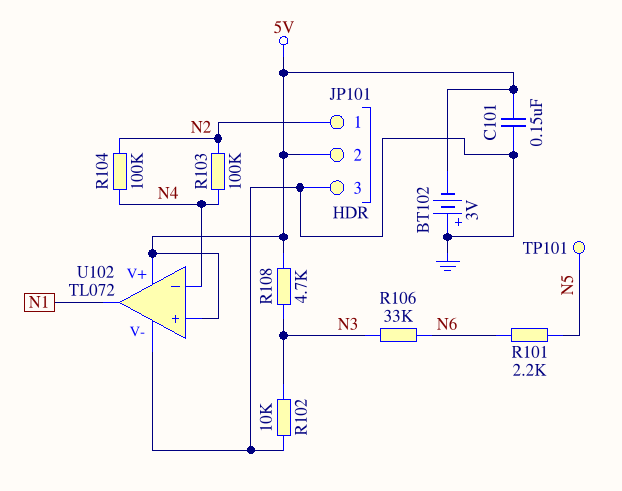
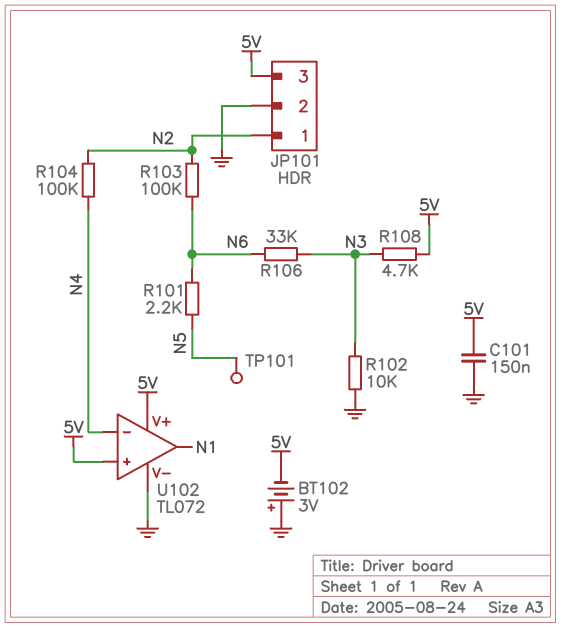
JP101 pin 2: 5V -> GND
JP101 pin 3: GND -> 5V
R103: 100k (N2, N4) -> 100k (N2, N6)

